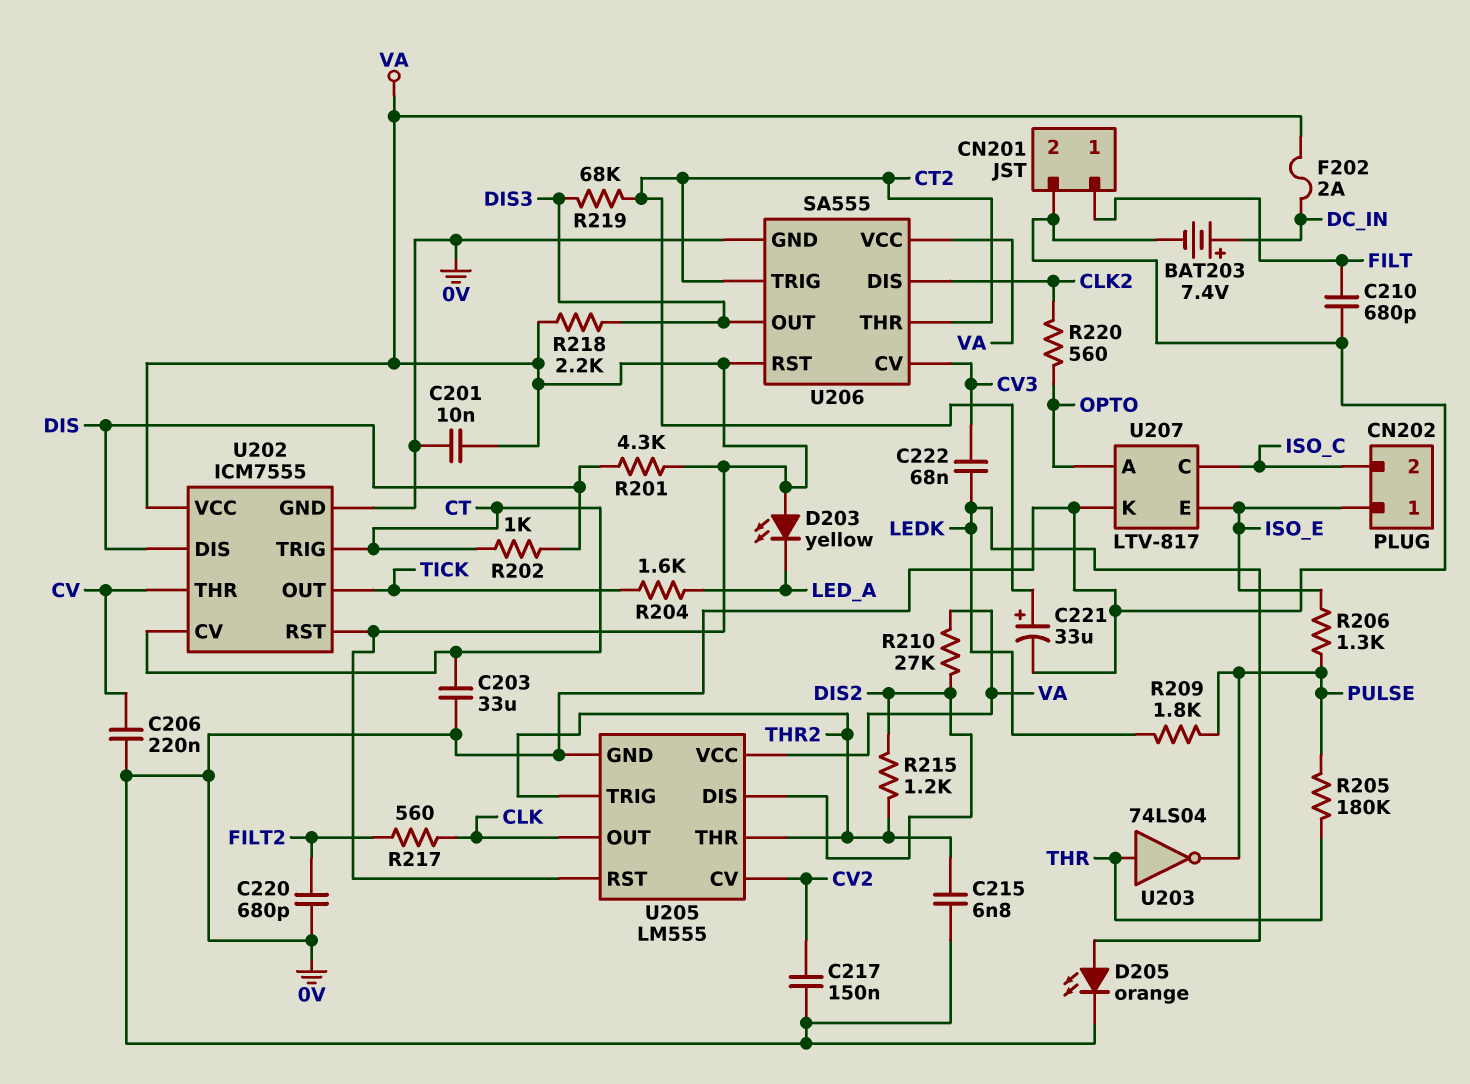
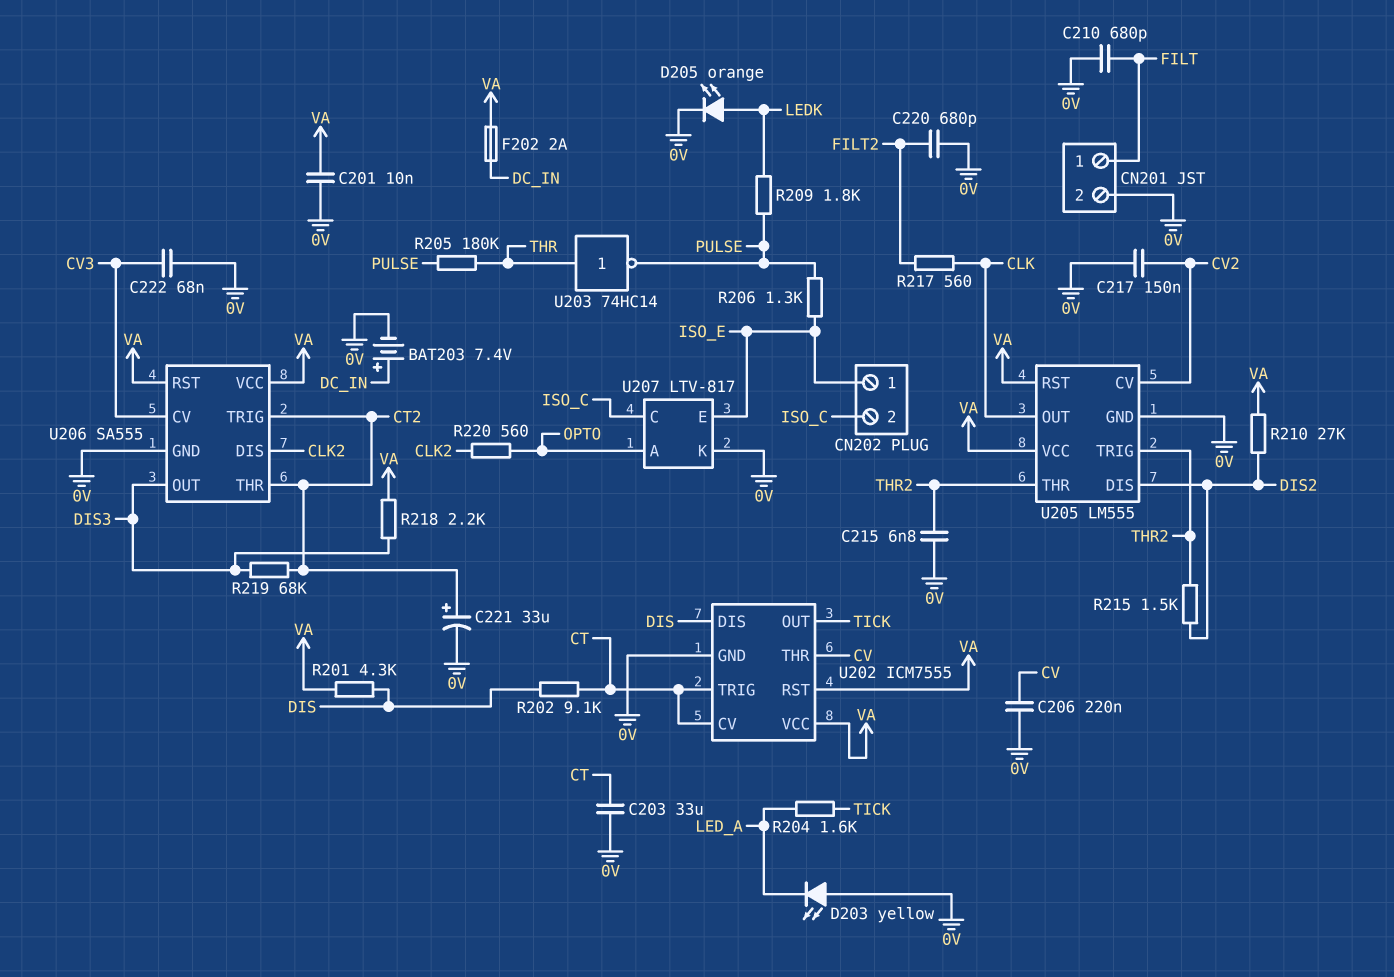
C222: 68nF (CV3, LEDK) -> 68nF (0V, CV3)
D203: LED yellow (A VA, K LED_A) -> LED yellow (A 0V, K LED_A)
R202: 1k (CT, DIS) -> 9.1k (CT, DIS)
R215: 1.2k (DIS2, THR2) -> 1.5k (DIS2, THR2)
U203: NOT 74LS04 (in THR, out PULSE) -> NOT 74HC14 (in THR, out PULSE)

